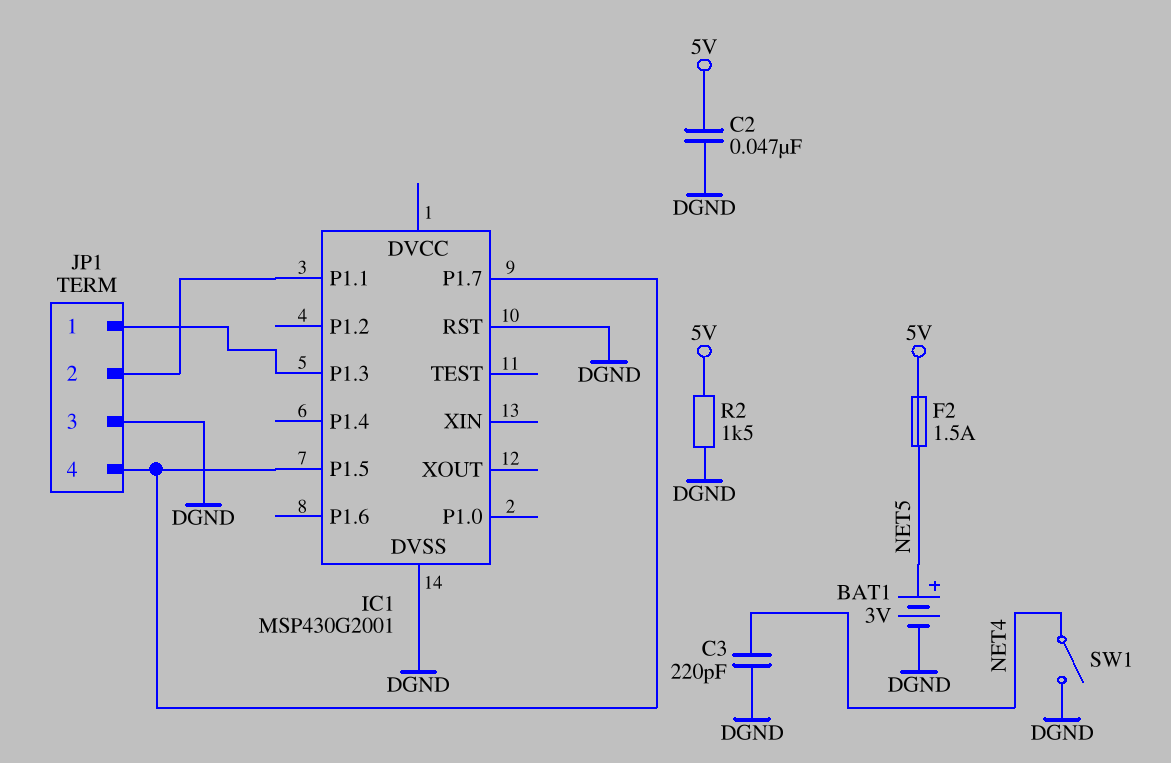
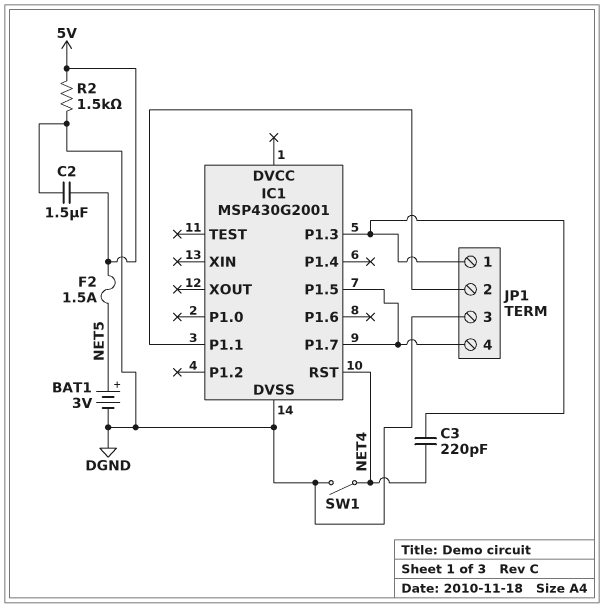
C2: 47nF (5V, DGND) -> 1.5uF (5V, DGND)
C3: 220pF (DGND, NET4) -> 220pF (IC1/P1.3, NET4)
IC1 pin RST: DGND -> NET4

